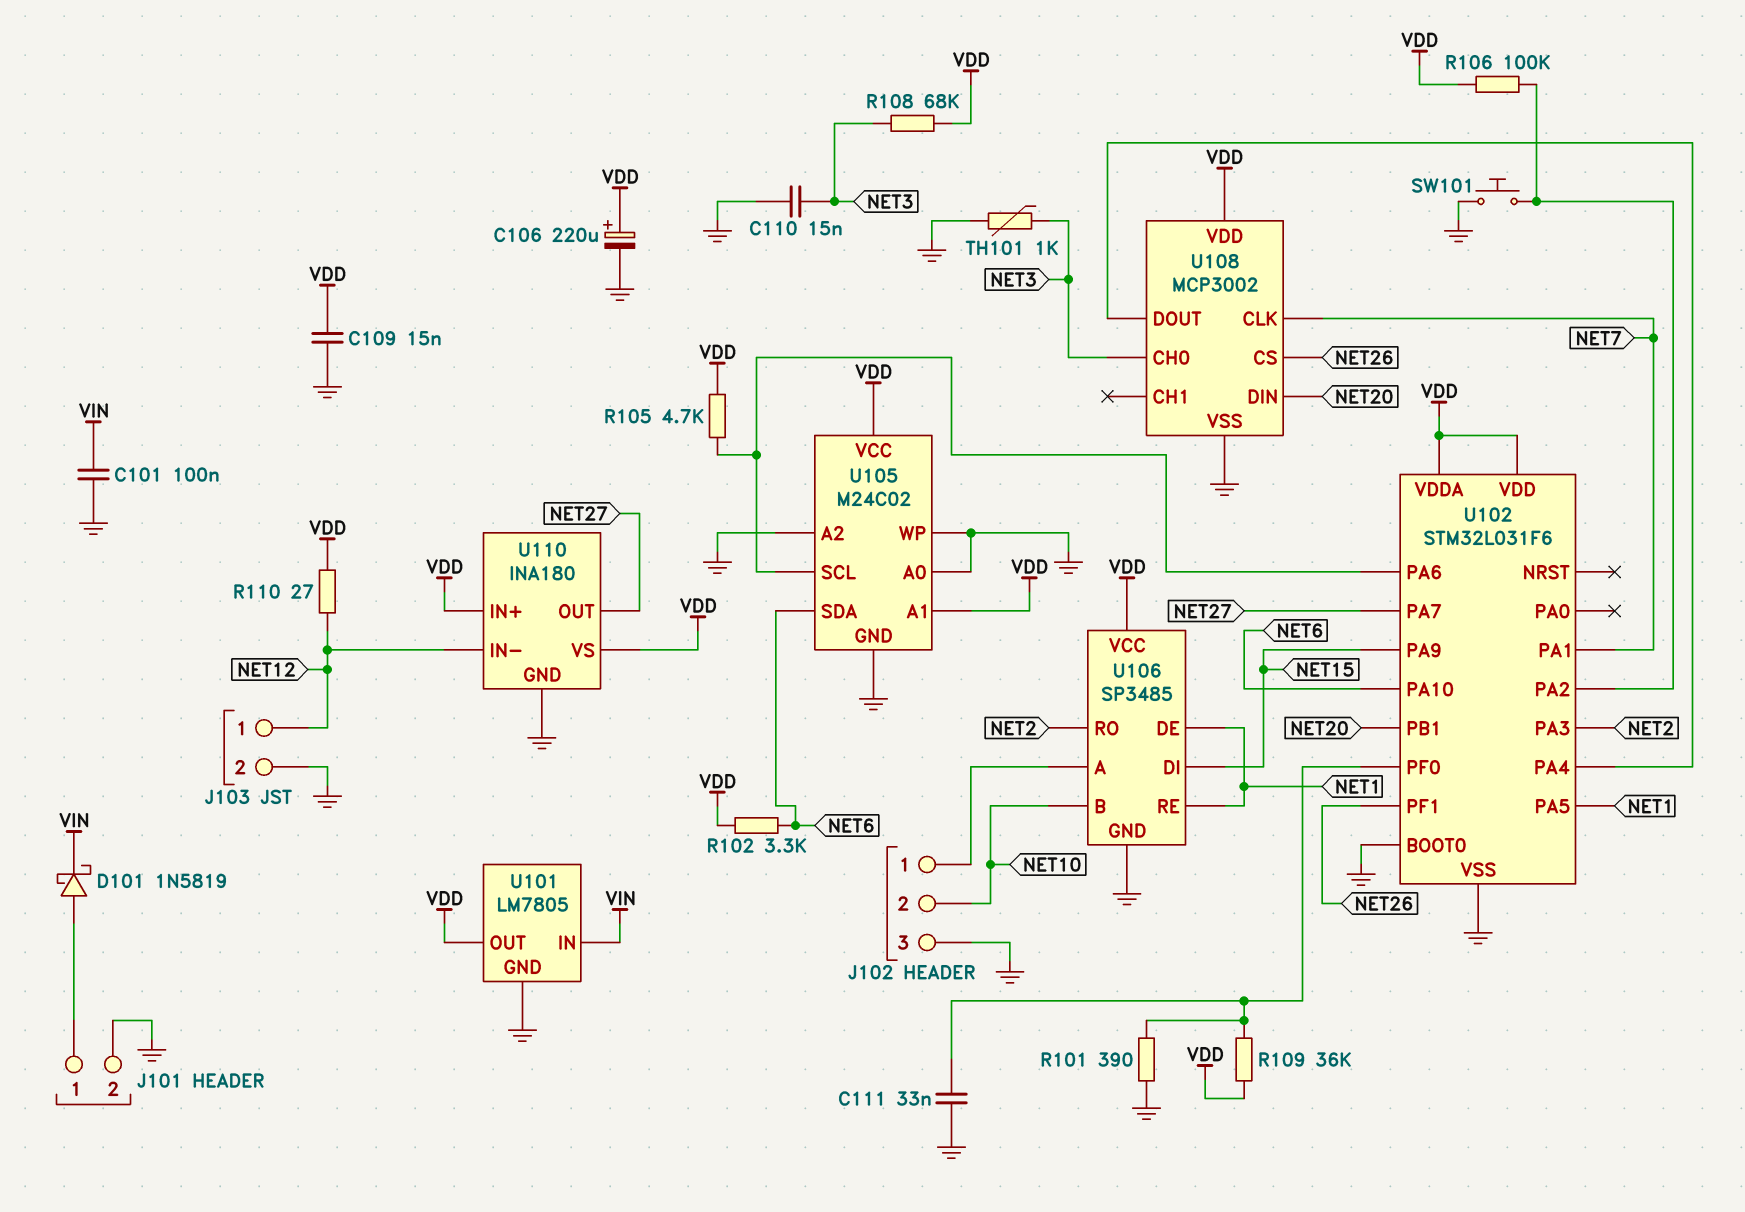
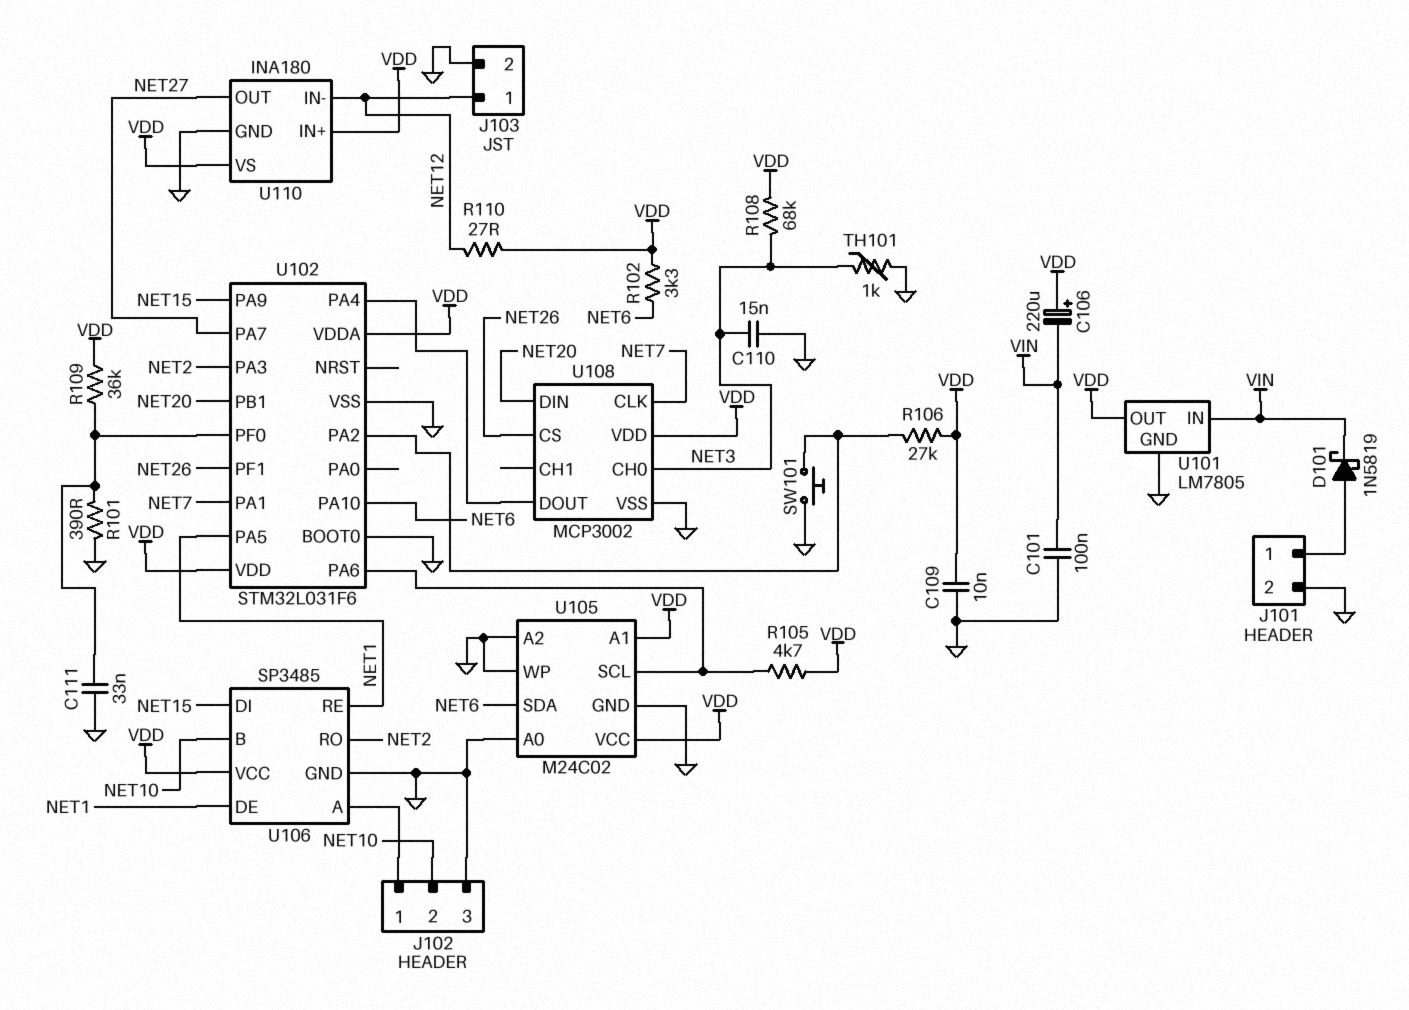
C106: 220uF (plus VDD, minus GND) -> 220uF (plus VDD, minus VIN)
C109: 15nF (GND, VDD) -> 10nF (GND, VDD)
R106: 100k (U102/PA2, VDD) -> 27k (U102/PA2, VDD)

